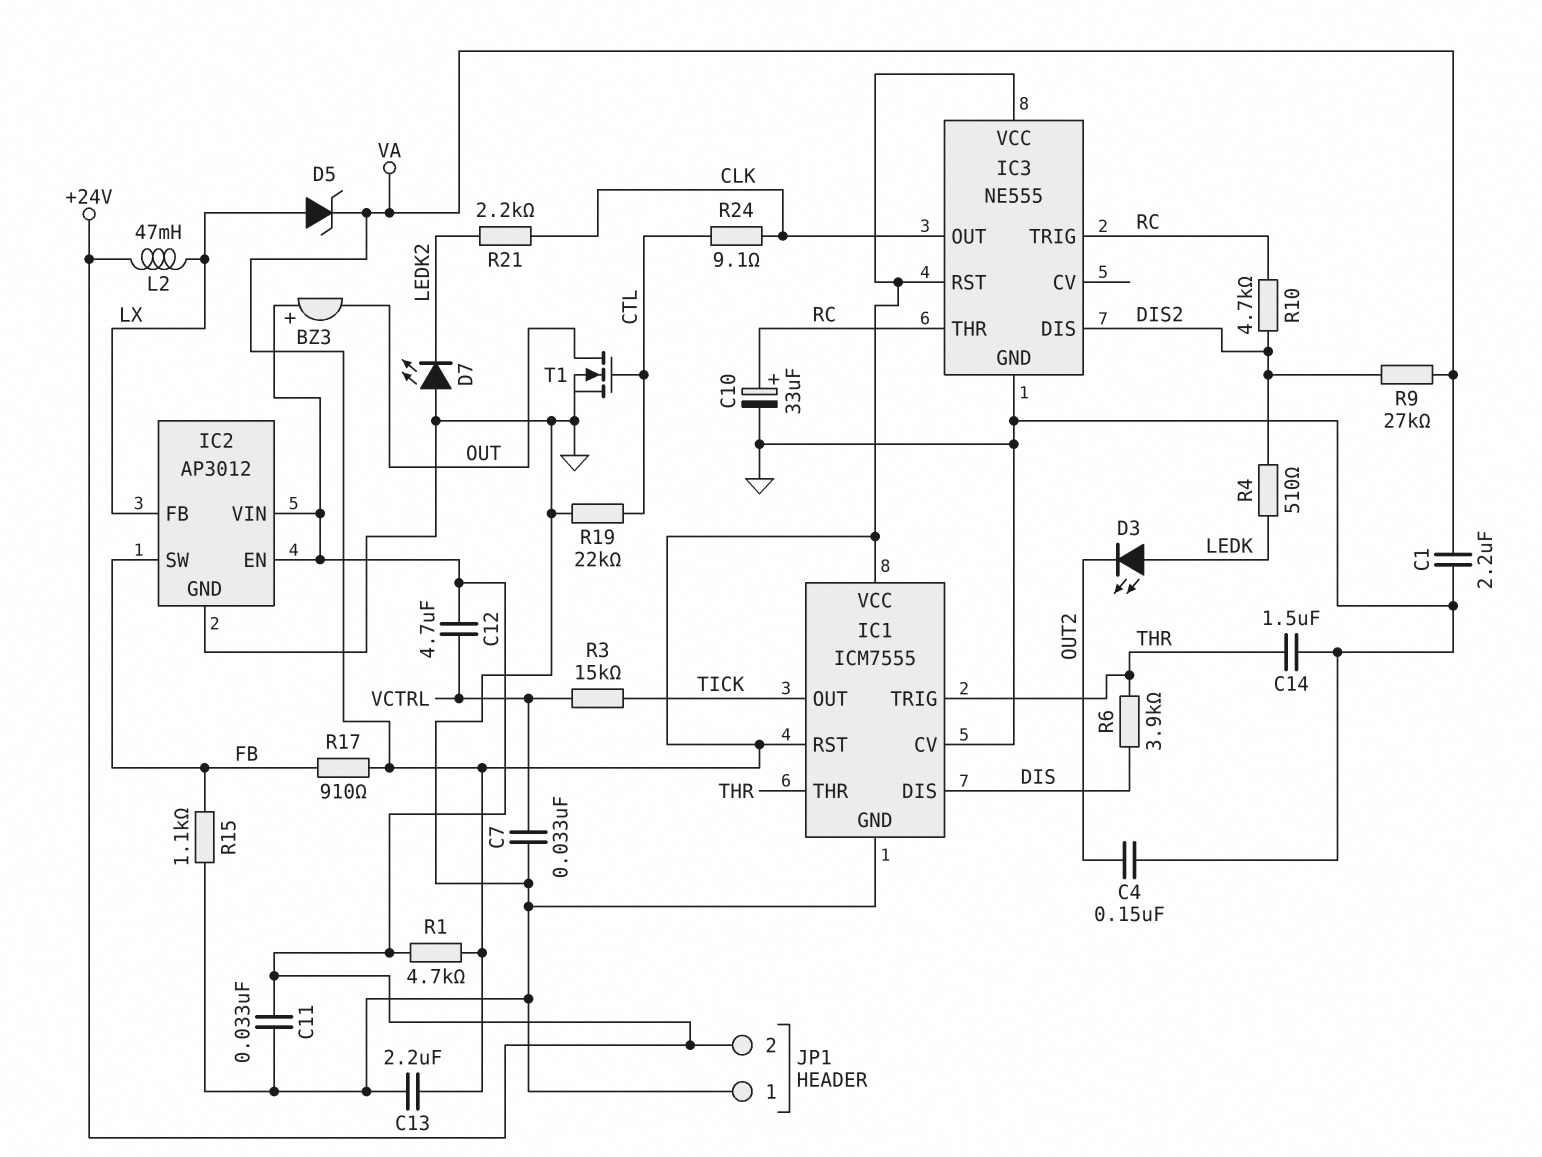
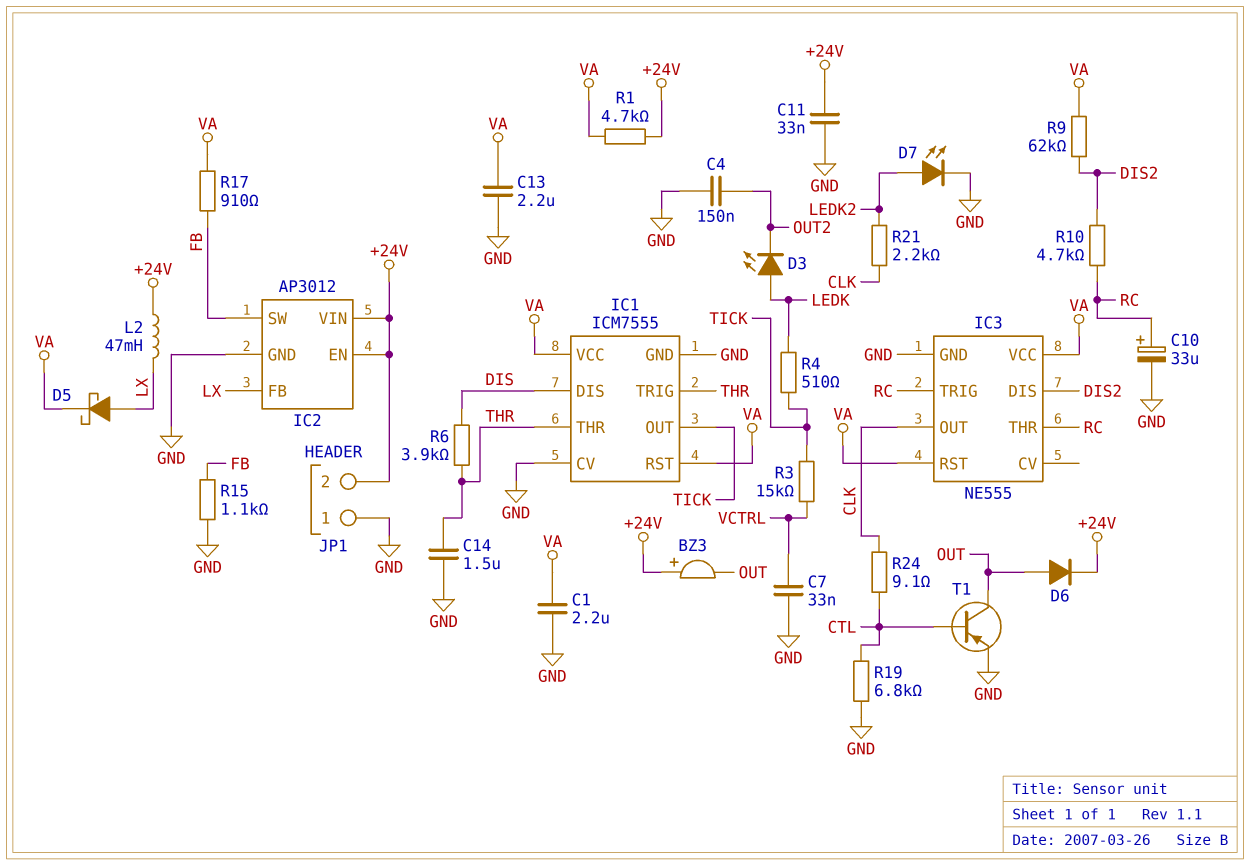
C12: 4.7uF (+24V, VCTRL) -> none
D5: zener (A LX, K VA) -> schottky (A LX, K VA)
D6: none -> diode (A OUT, K +24V)
D7: LED (A GND, K LEDK2) -> LED (A LEDK2, K GND)
R4: 510 (DIS2, LEDK) -> 510 (LEDK, TICK)
R9: 27k (DIS2, VA) -> 62k (DIS2, VA)
R19: 22k (CTL, GND) -> 6.8k (CTL, GND)
T1: NMOS (G CTL, D OUT, S GND) -> PNP (B CTL, C OUT, E GND)

